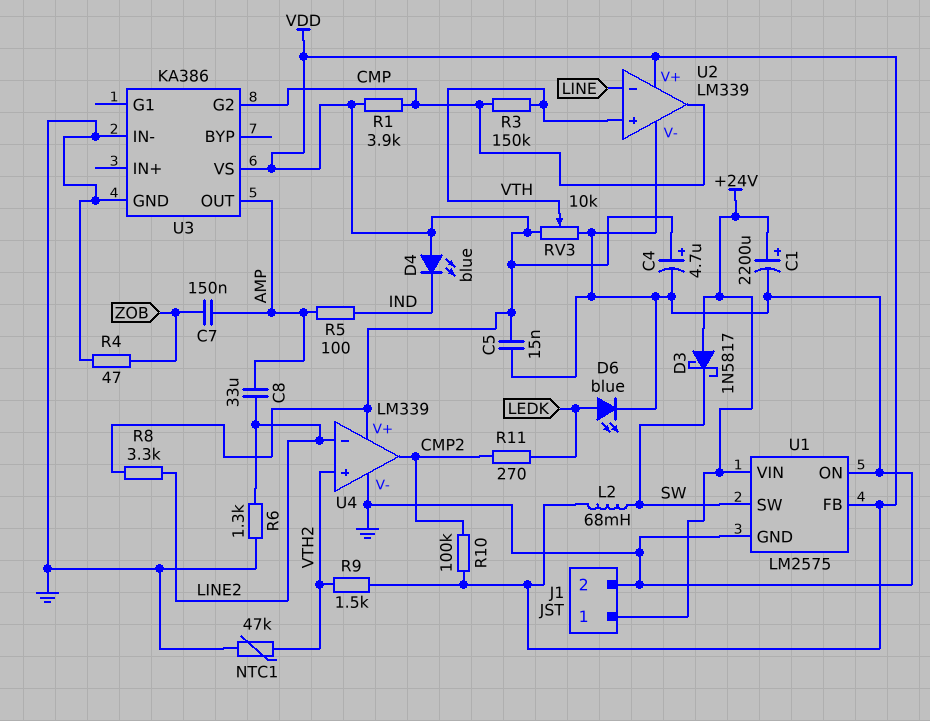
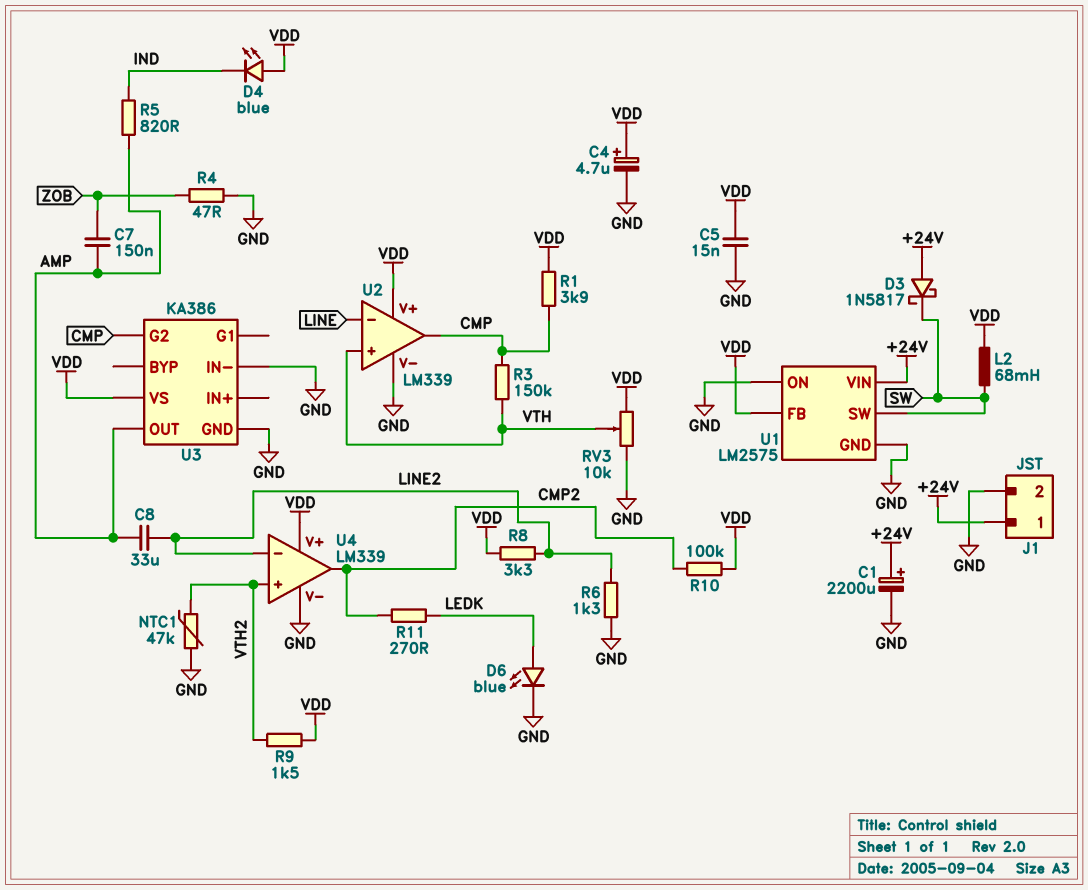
R5: 100 (AMP, IND) -> 820 (AMP, IND)

